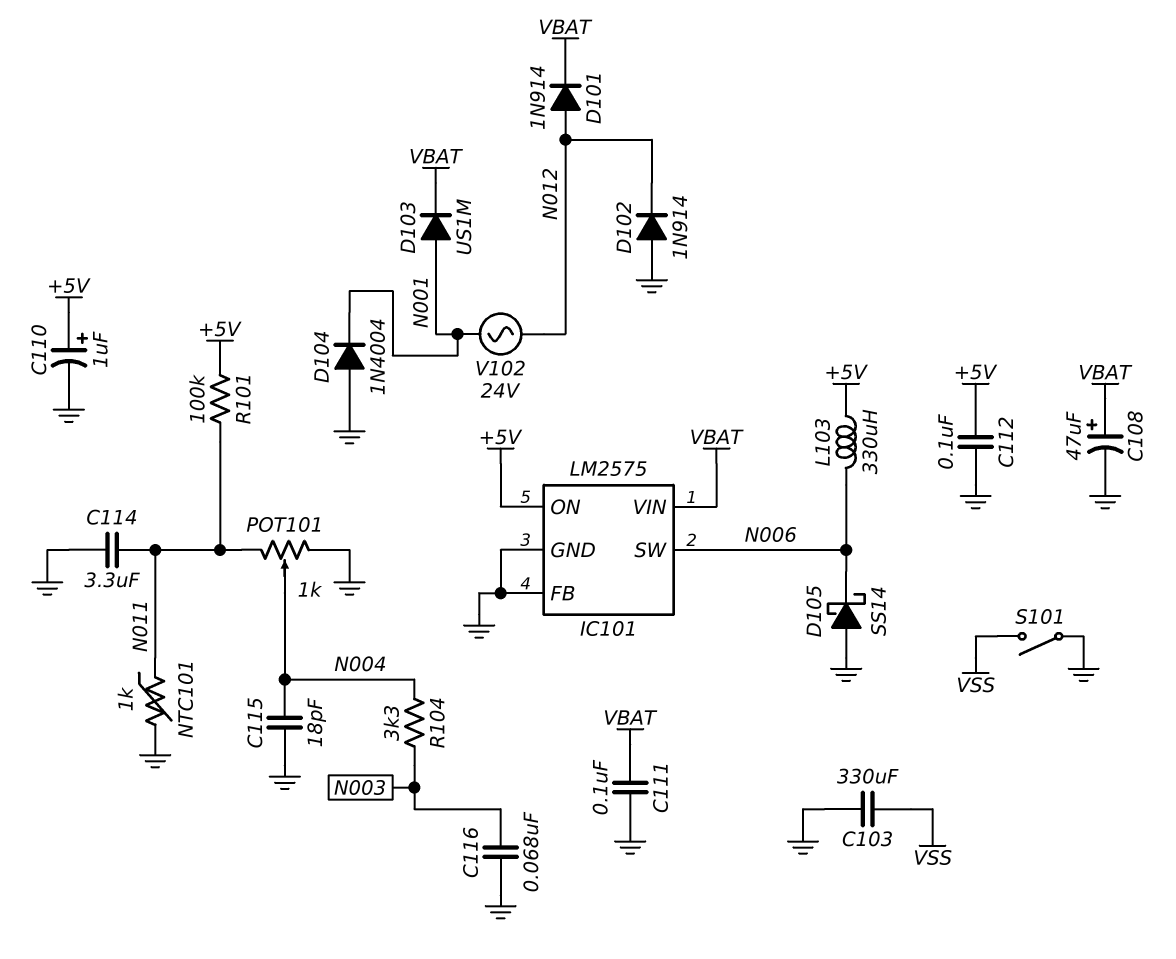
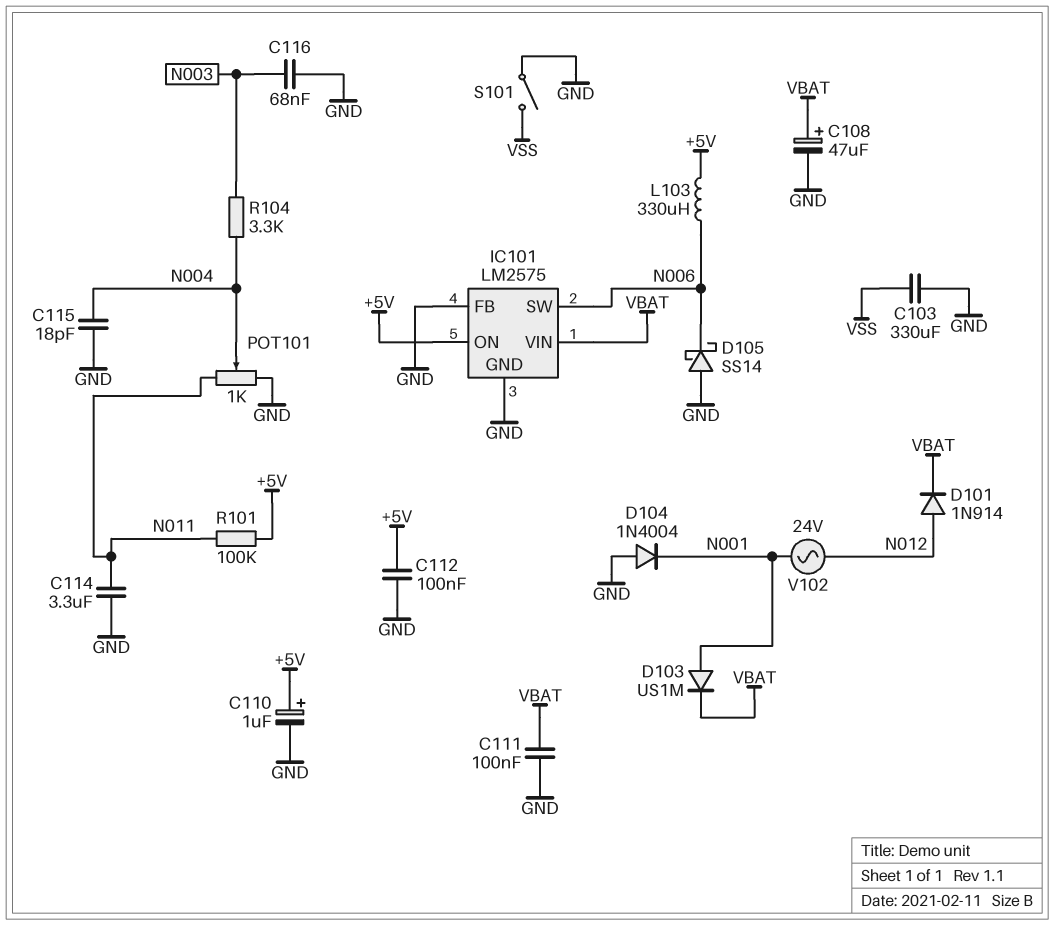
D102: diode 1N914 (A GND, K N012) -> none
NTC101: 1k (GND, N011) -> none

